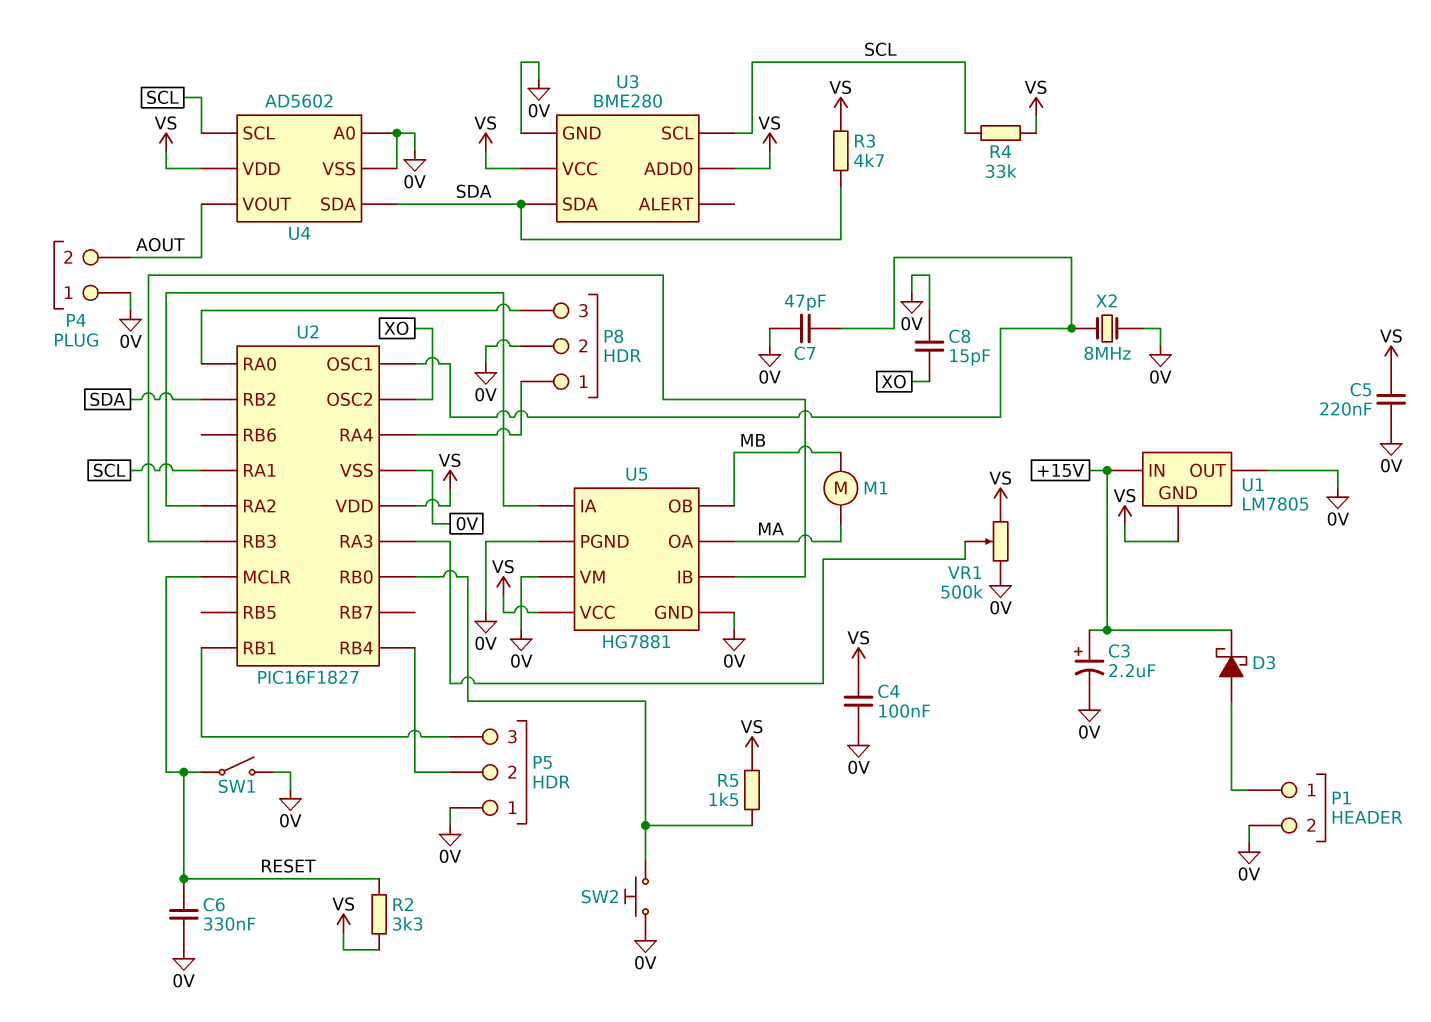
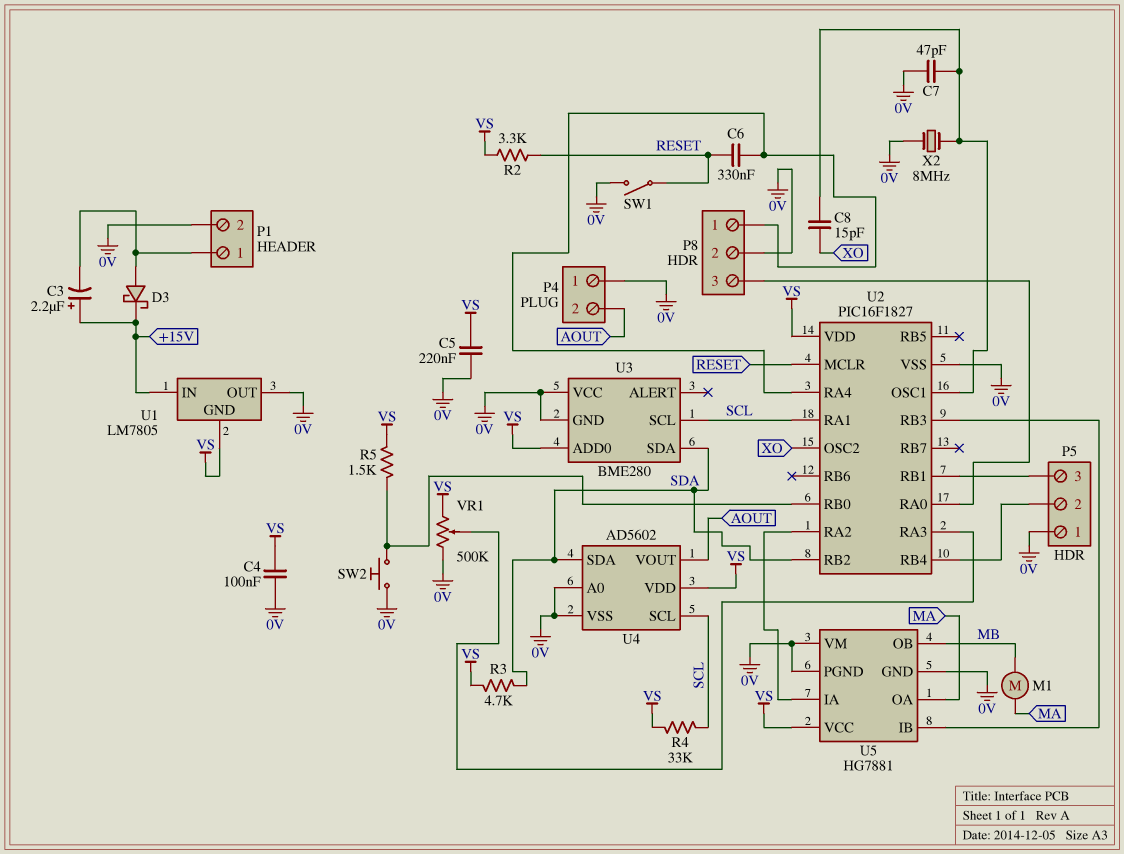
C3: 2.2uF (plus +15V, minus 0V) -> 2.2uF (plus +15V, minus P1/1)
C6: 330nF (0V, RESET) -> 330nF (P8/1, RESET)
C8: 15pF (0V, XO) -> 15pF (U2/OSC1, XO)
U3 pin VCC: VS -> 0V

